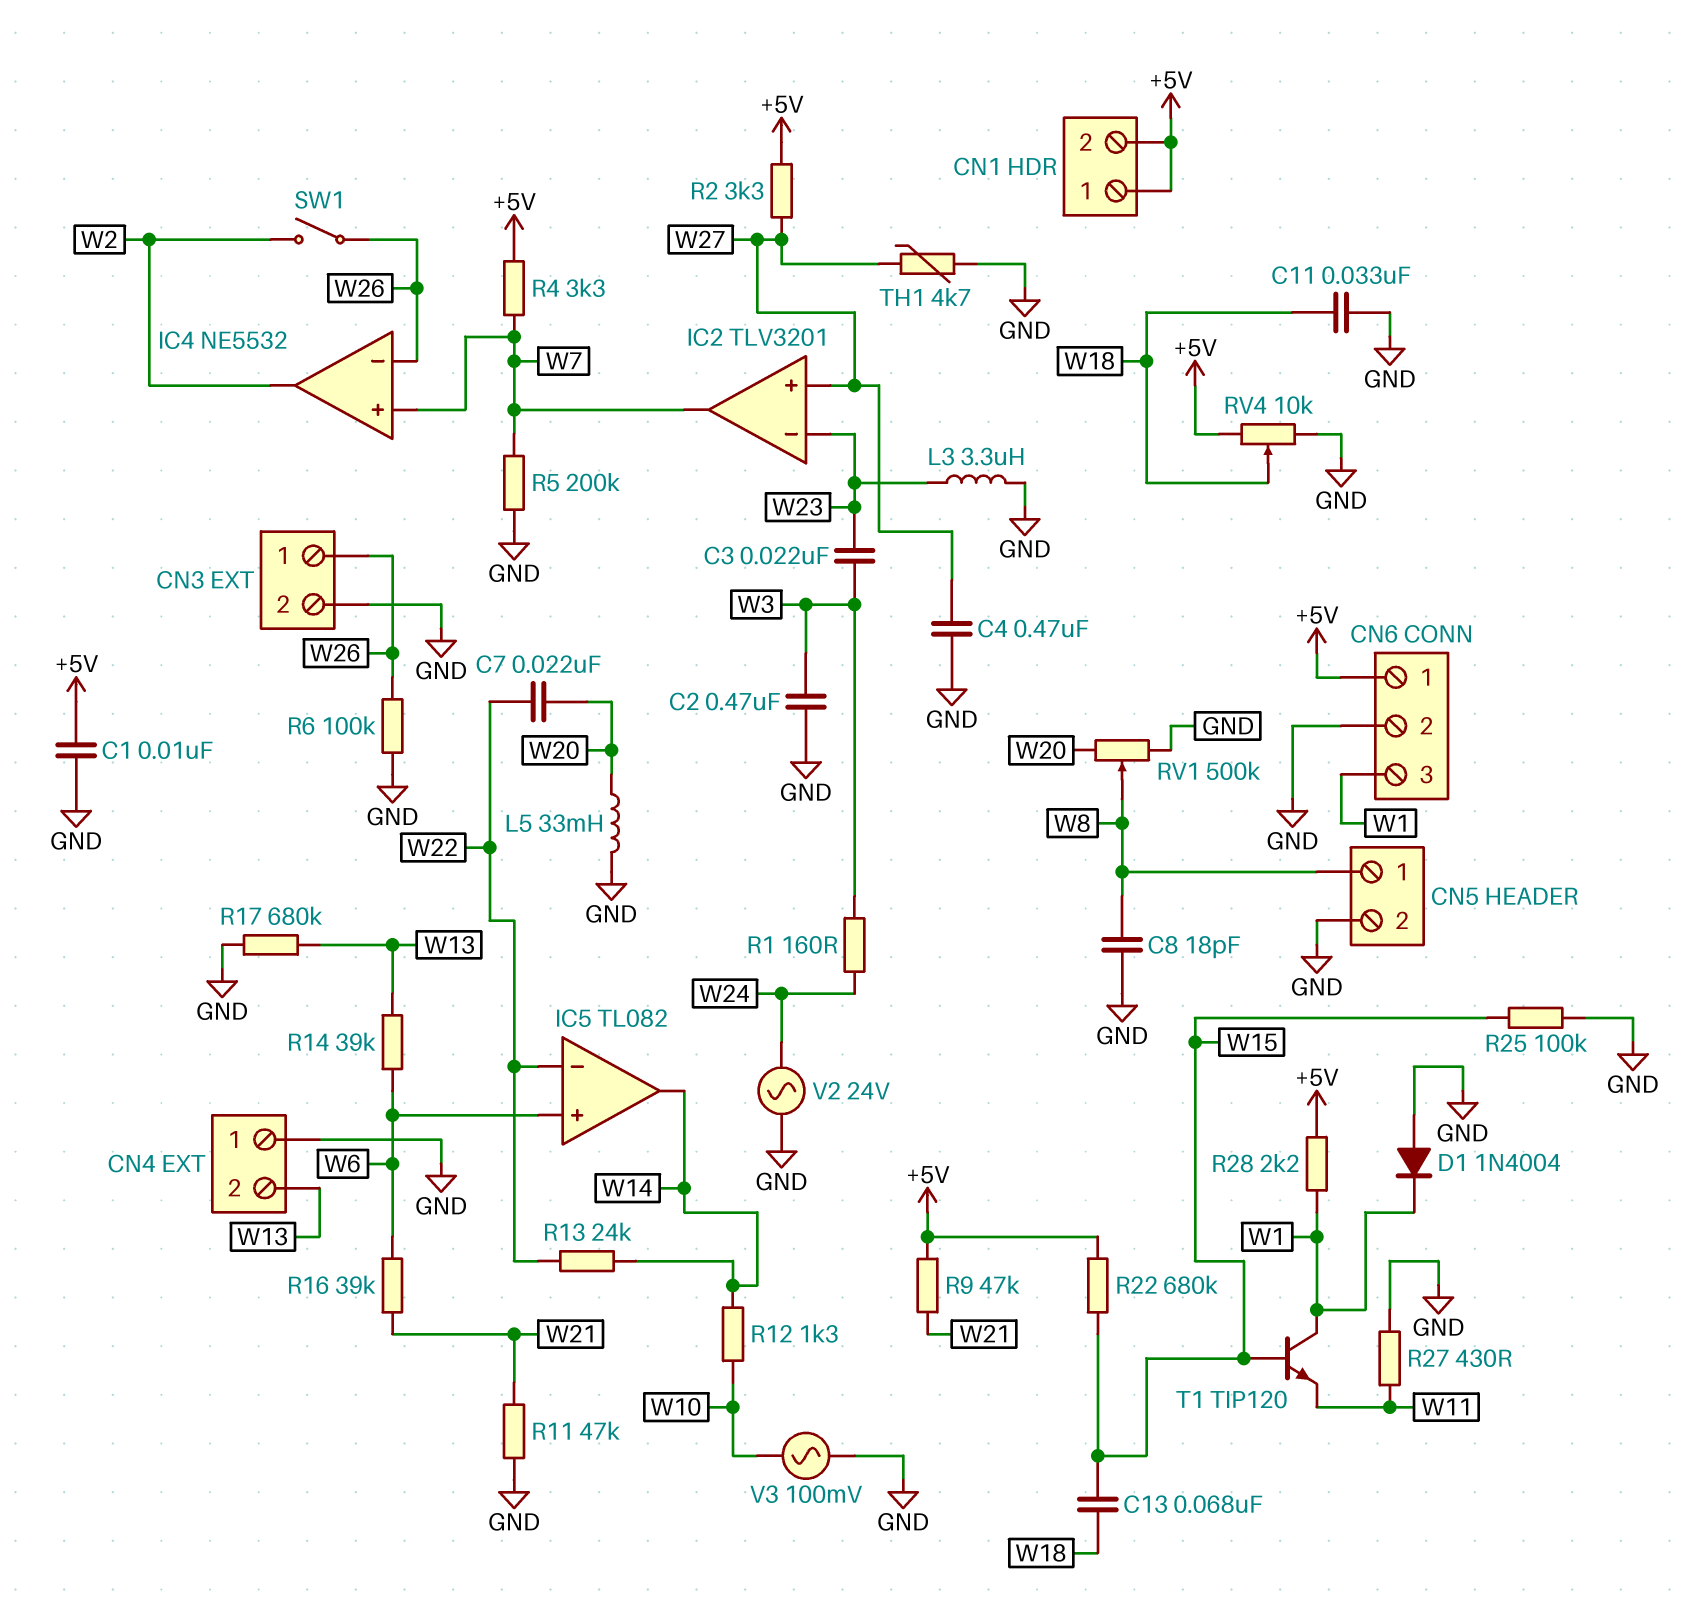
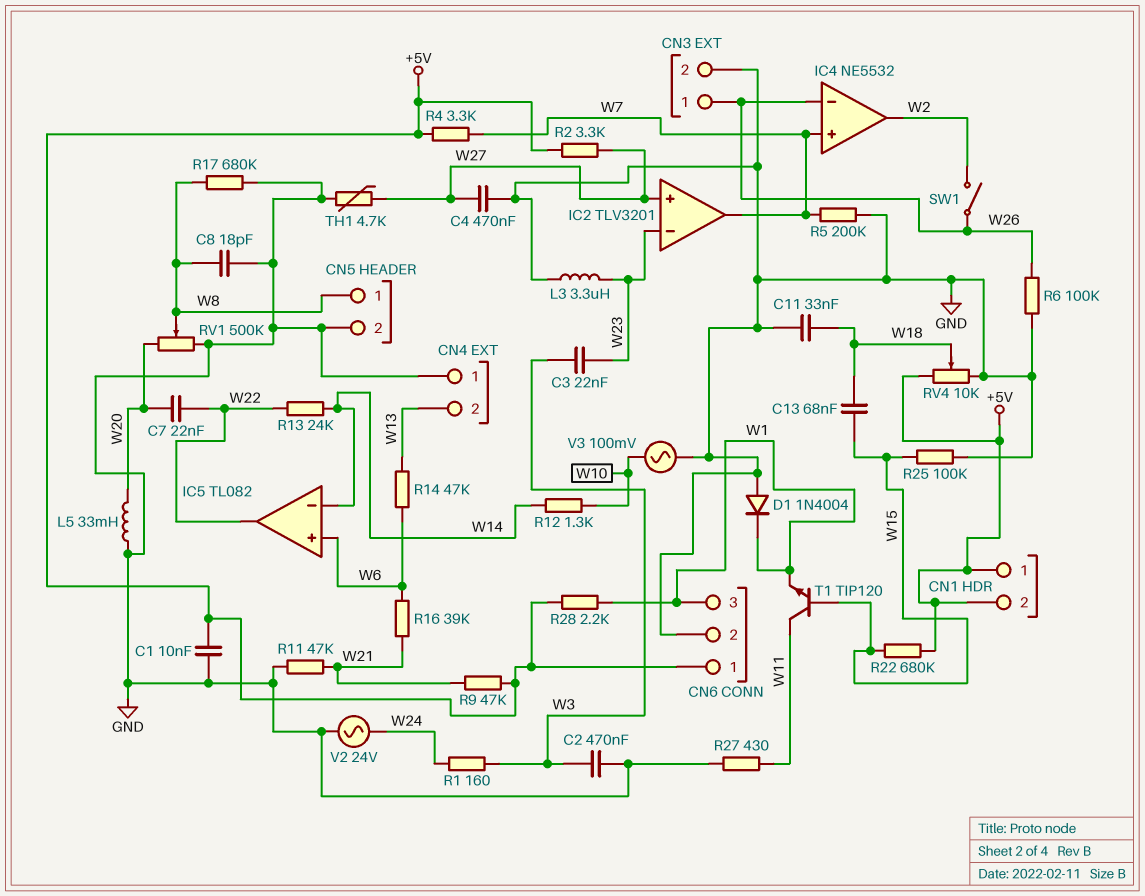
IC5 pin in-: W22 -> W14
IC5 pin out: W14 -> W22
R14: 39k (W6, W13) -> 47k (W6, W13)
R17: 680k (GND, W13) -> 680k (GND, W8)
T1: NPN TIP120 (B W15, C W1, E W11) -> NPN TIP120 (B W15, C W11, E W1)

